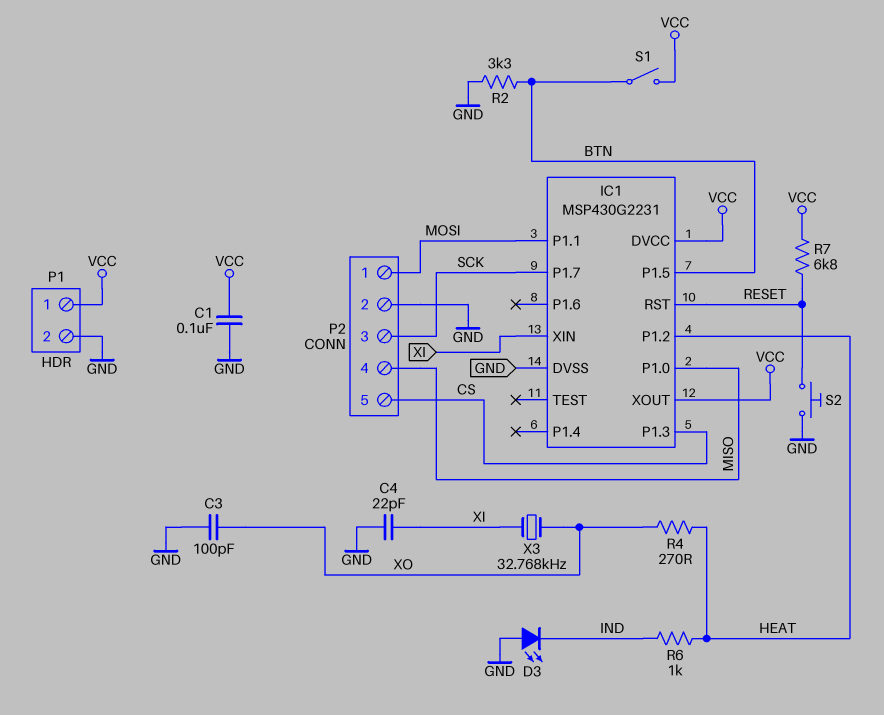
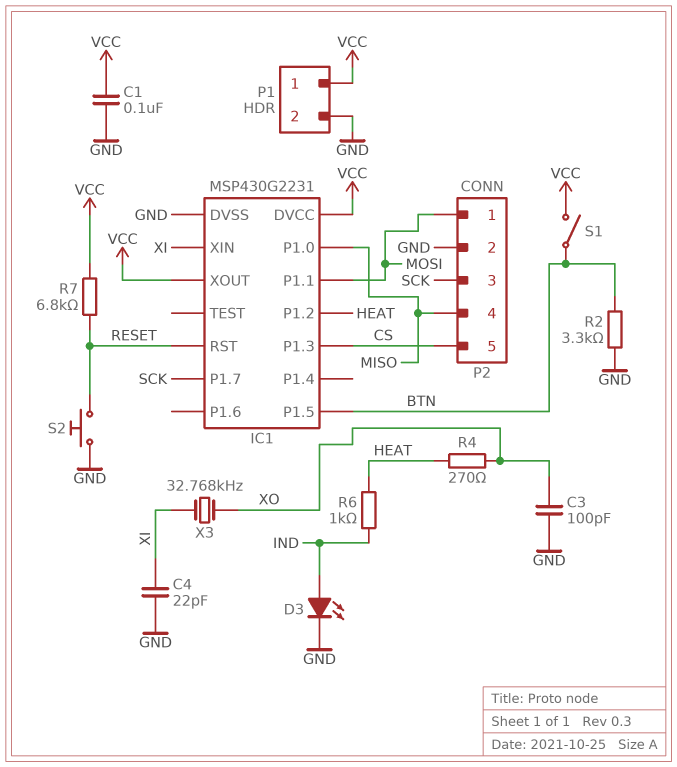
D3: LED (A GND, K IND) -> LED (A IND, K GND)

